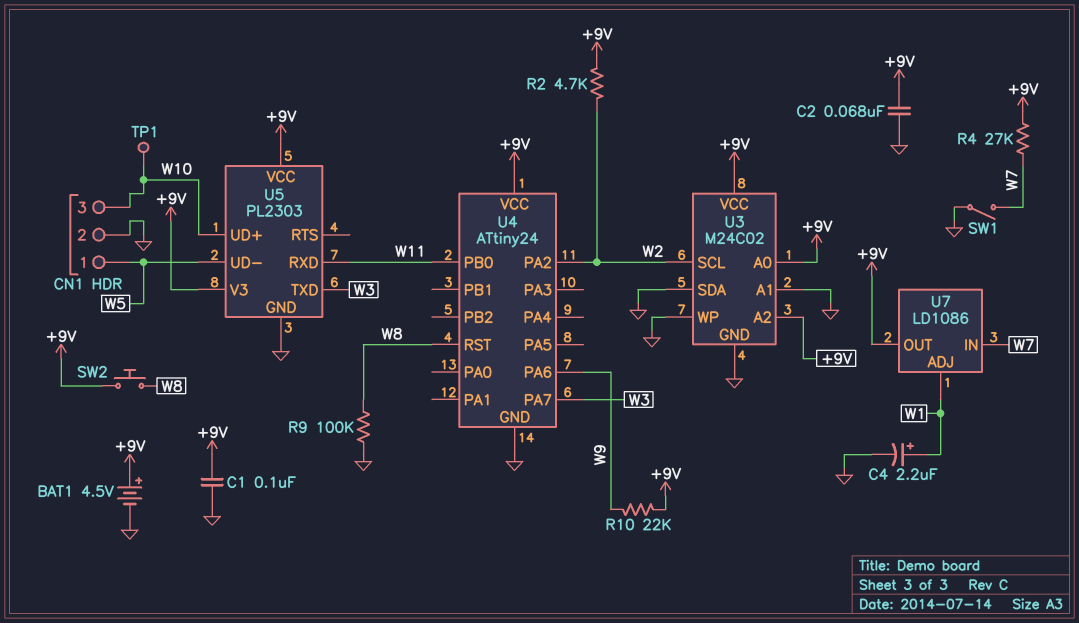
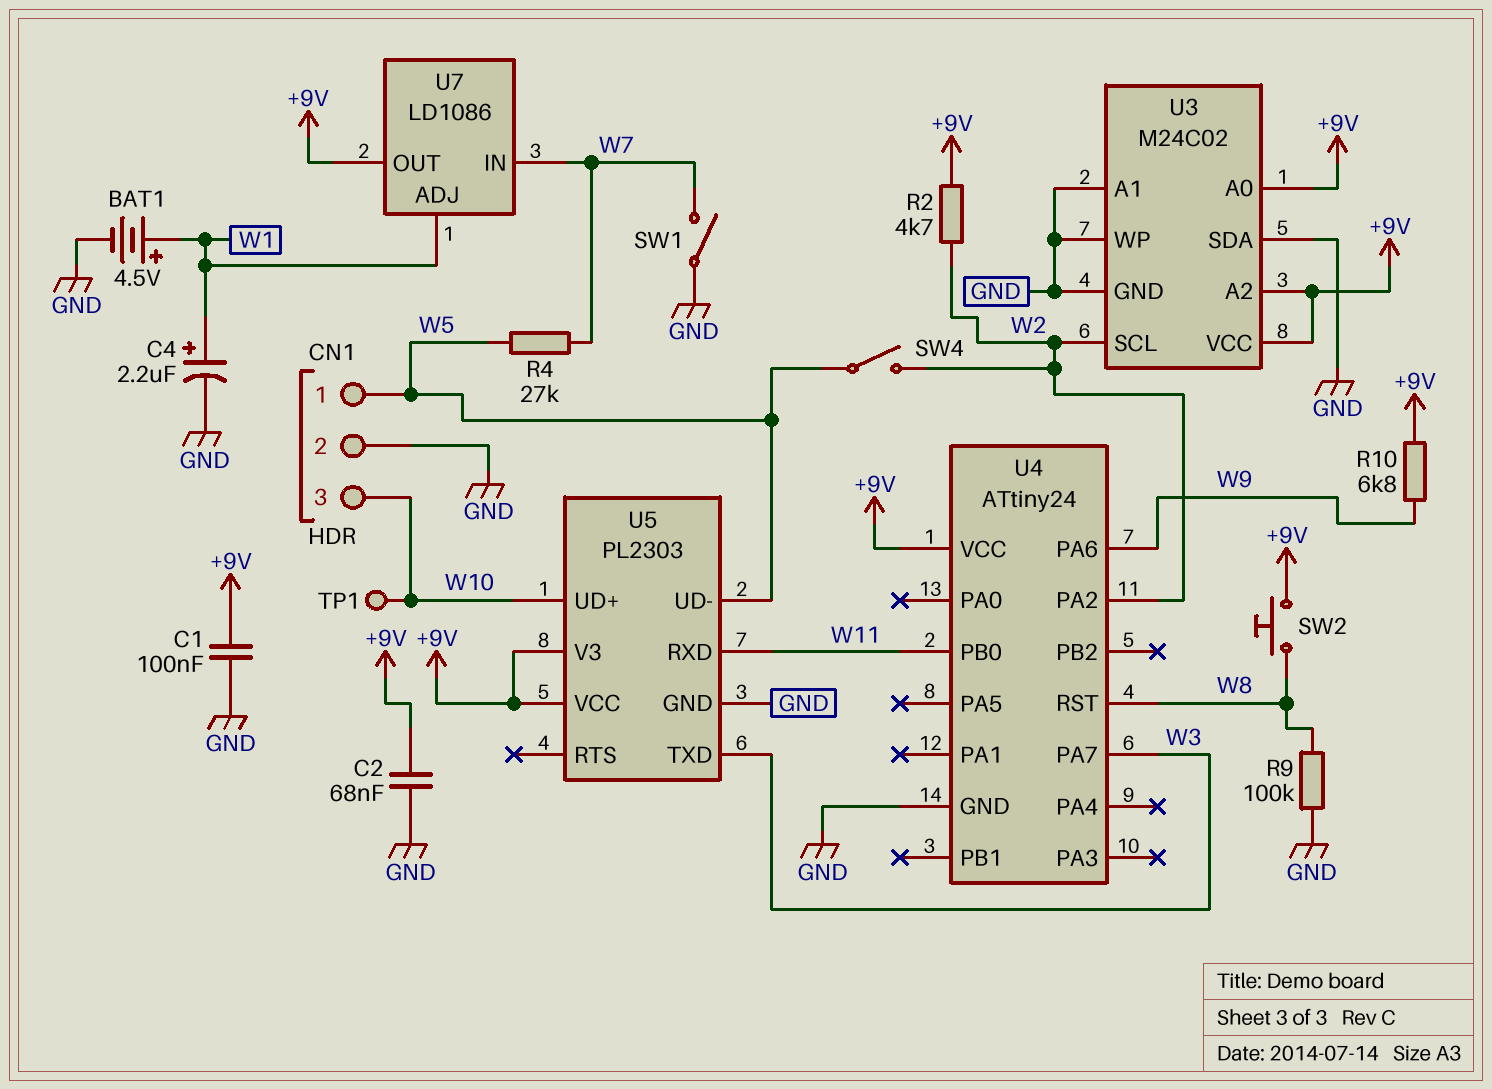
BAT1: 4.5V (plus +9V, minus GND) -> 4.5V (plus W1, minus GND)
R4: 27k (+9V, W7) -> 27k (W5, W7)
R10: 22k (+9V, W9) -> 6.8k (+9V, W9)
SW4: none -> switch (W2, W5)

